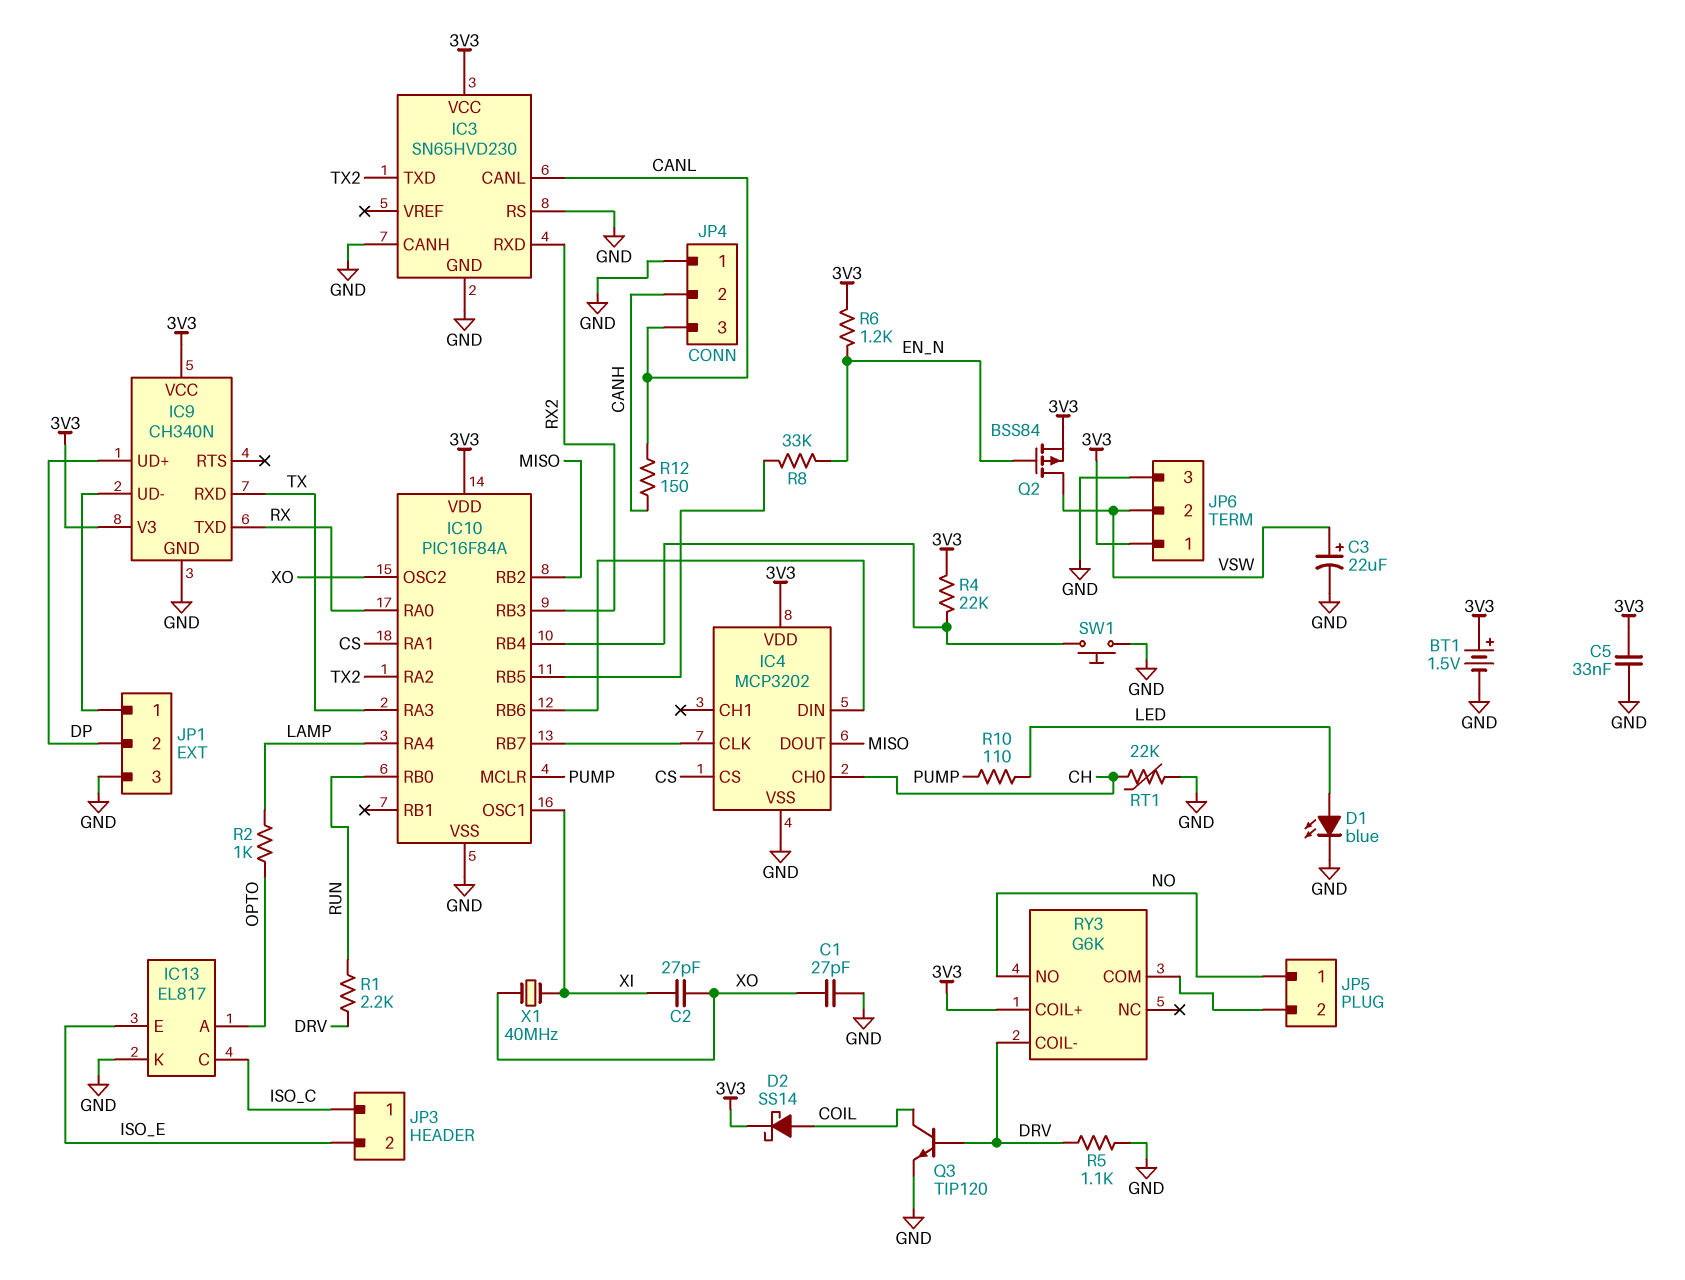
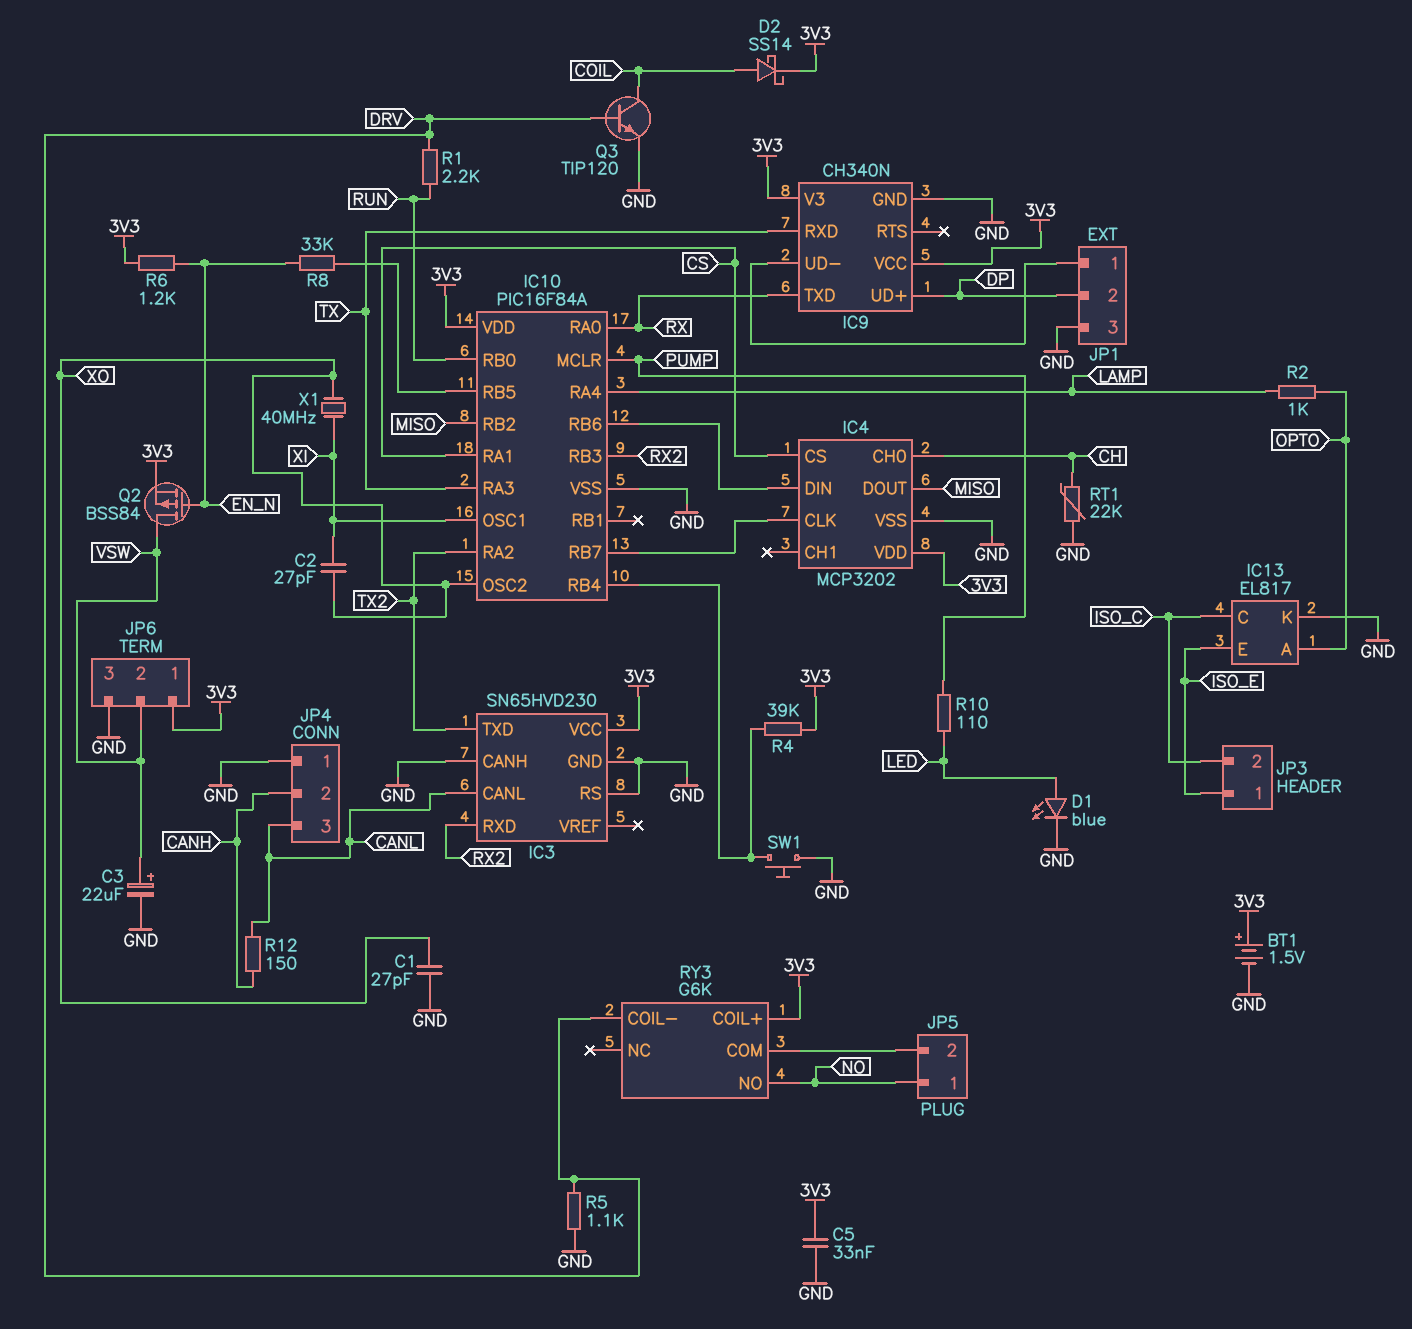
JP3 pin 1: ISO_C -> ISO_E
JP3 pin 2: ISO_E -> ISO_C
R4: 22k (3V3, IC10/RB4) -> 39k (3V3, IC10/RB4)

